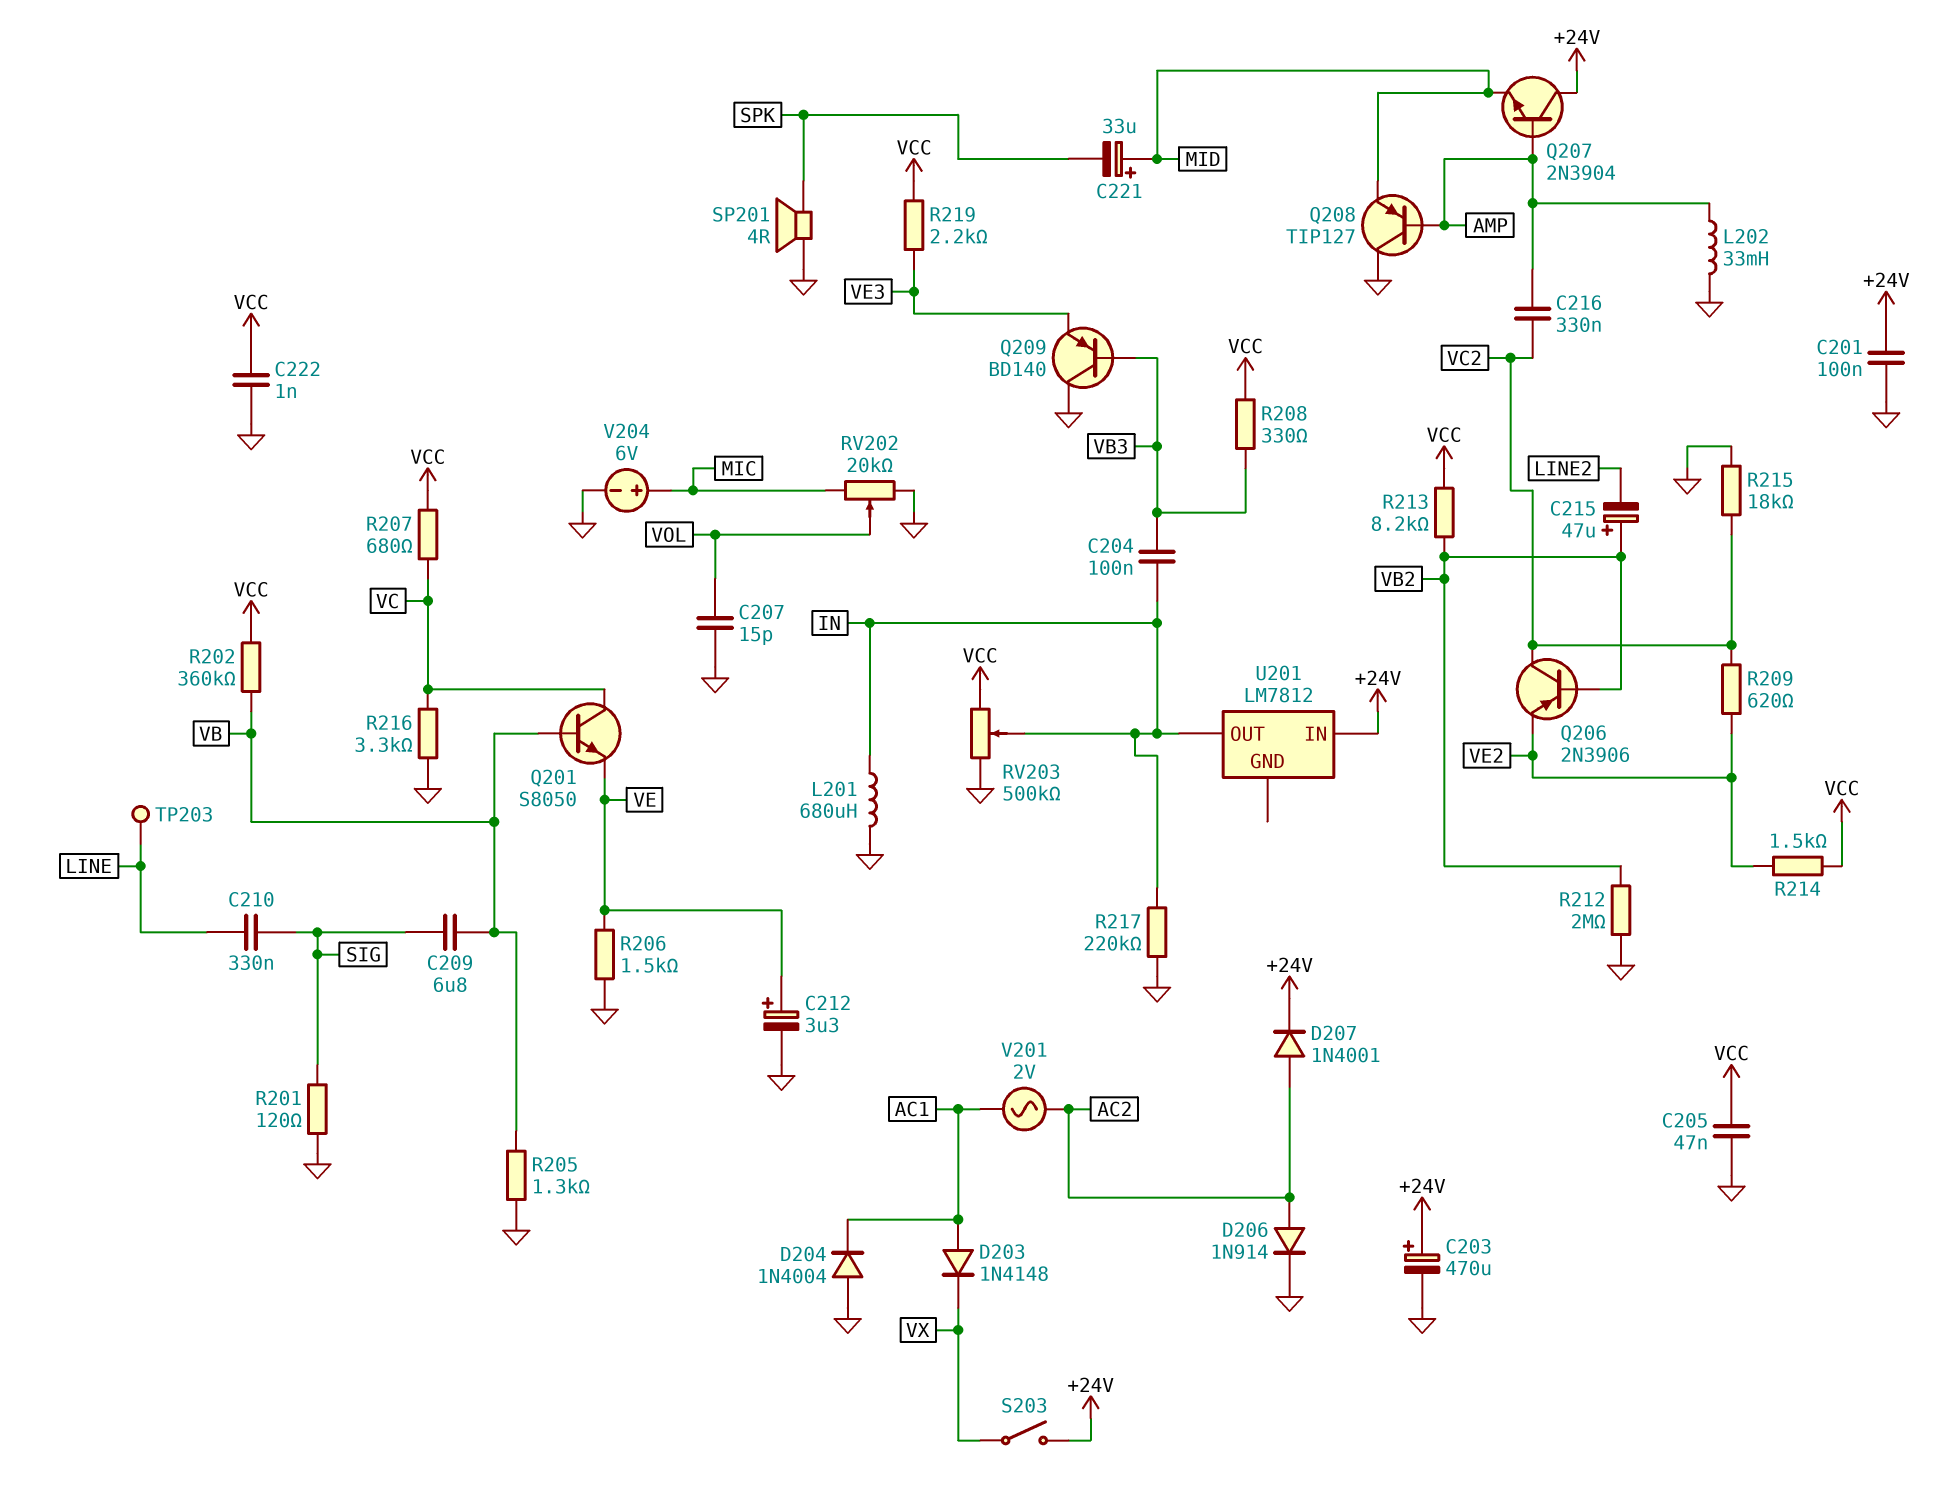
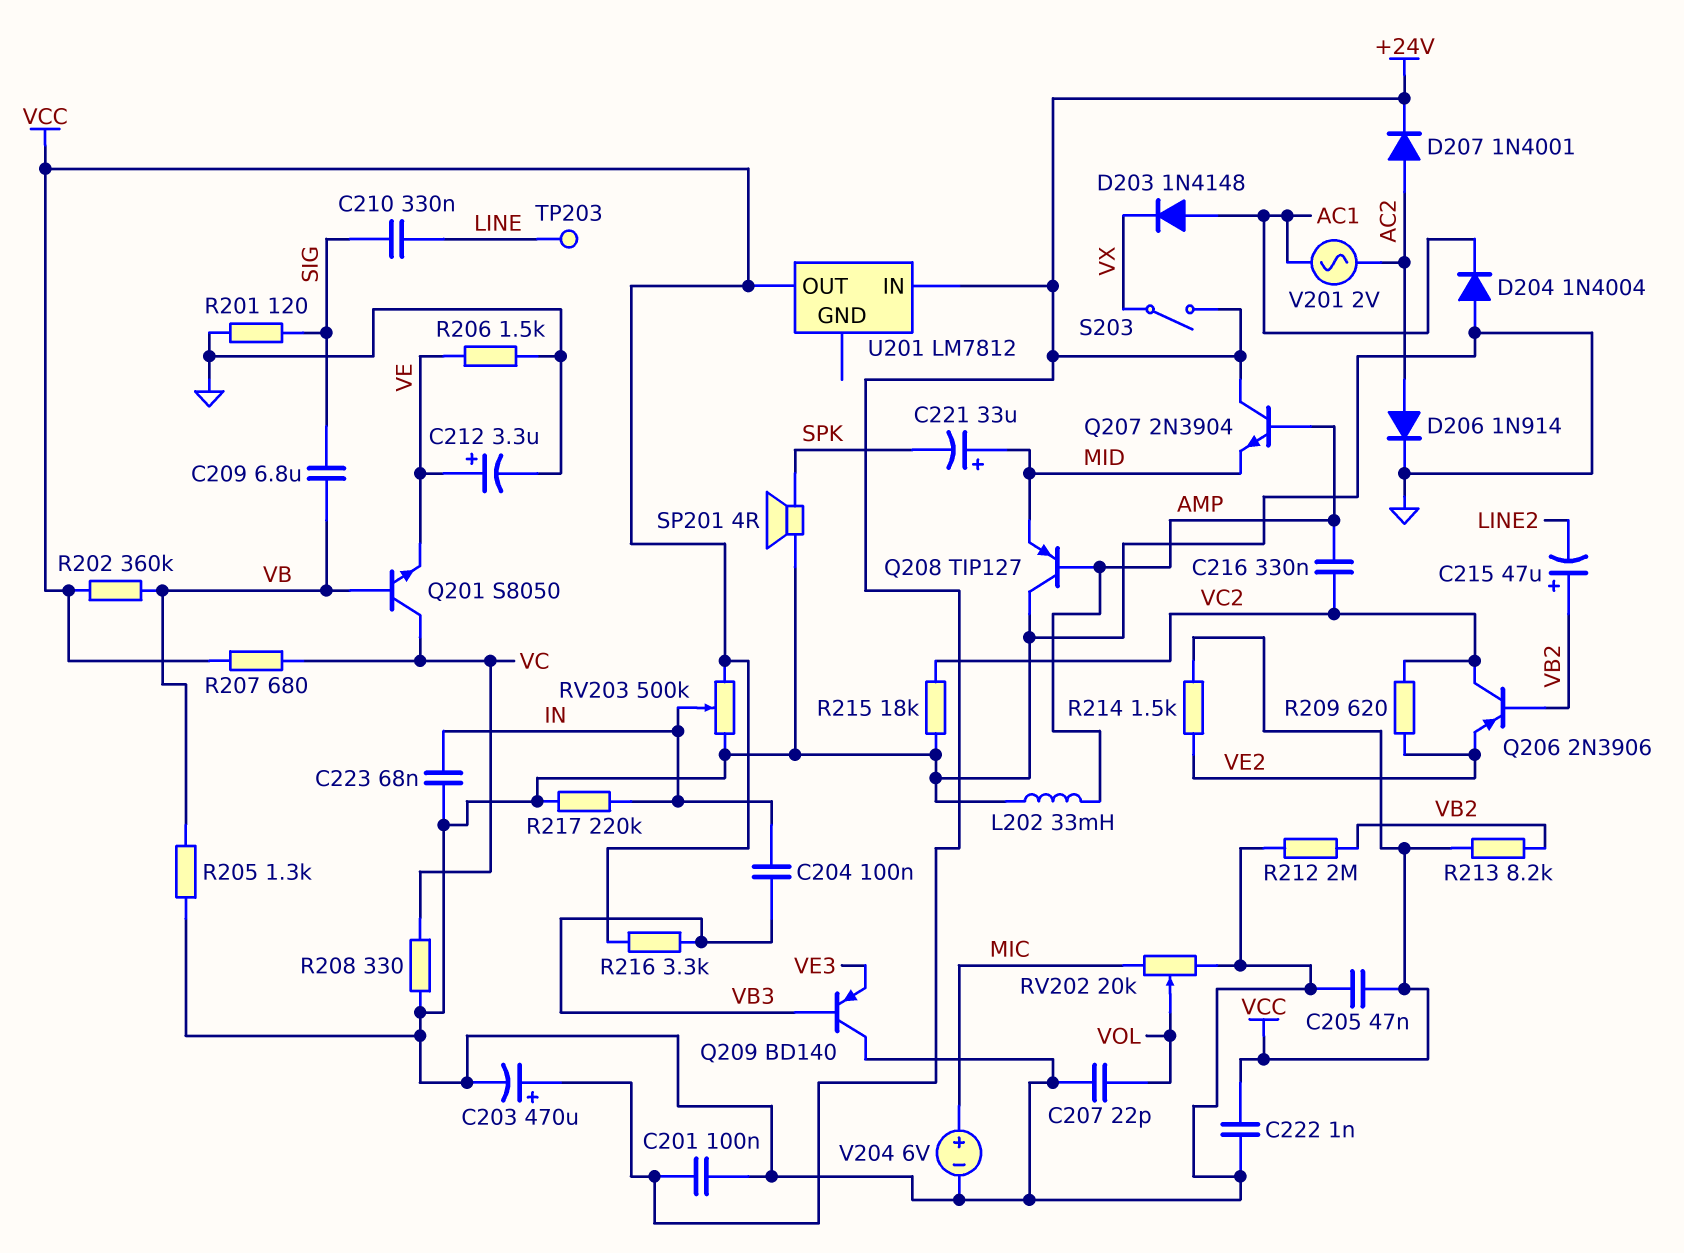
C207: 15pF (GND, VOL) -> 22pF (GND, VOL)
C223: none -> 68nF (GND, IN)
L201: 680uH (GND, IN) -> none
R208: 330 (VB3, VCC) -> 330 (GND, VC)
R216: 3.3k (GND, VC) -> 3.3k (VB3, VCC)
R219: 2.2k (VCC, VE3) -> none
U201 pin OUT: IN -> VCC

